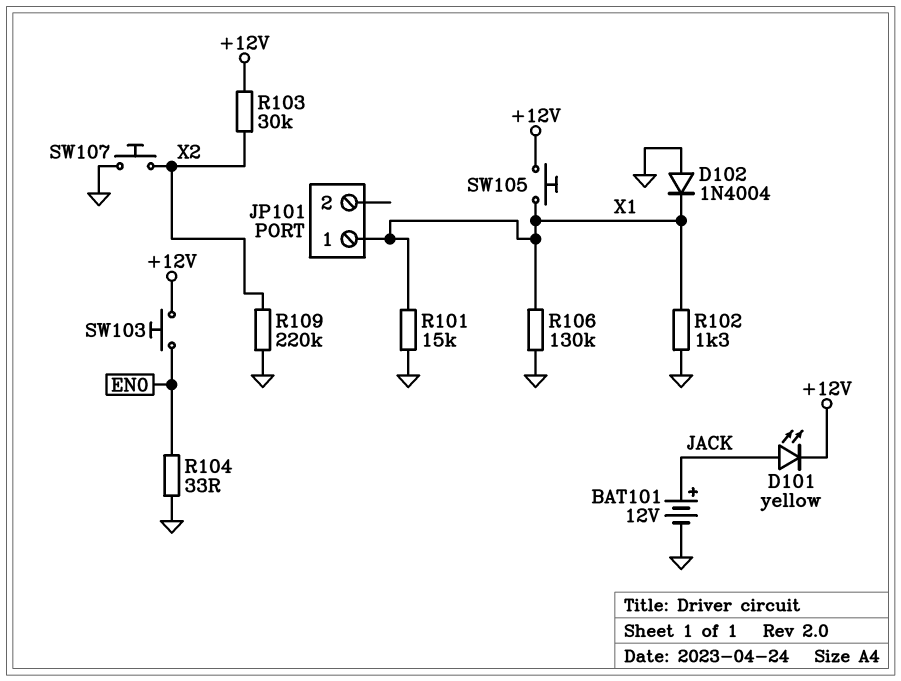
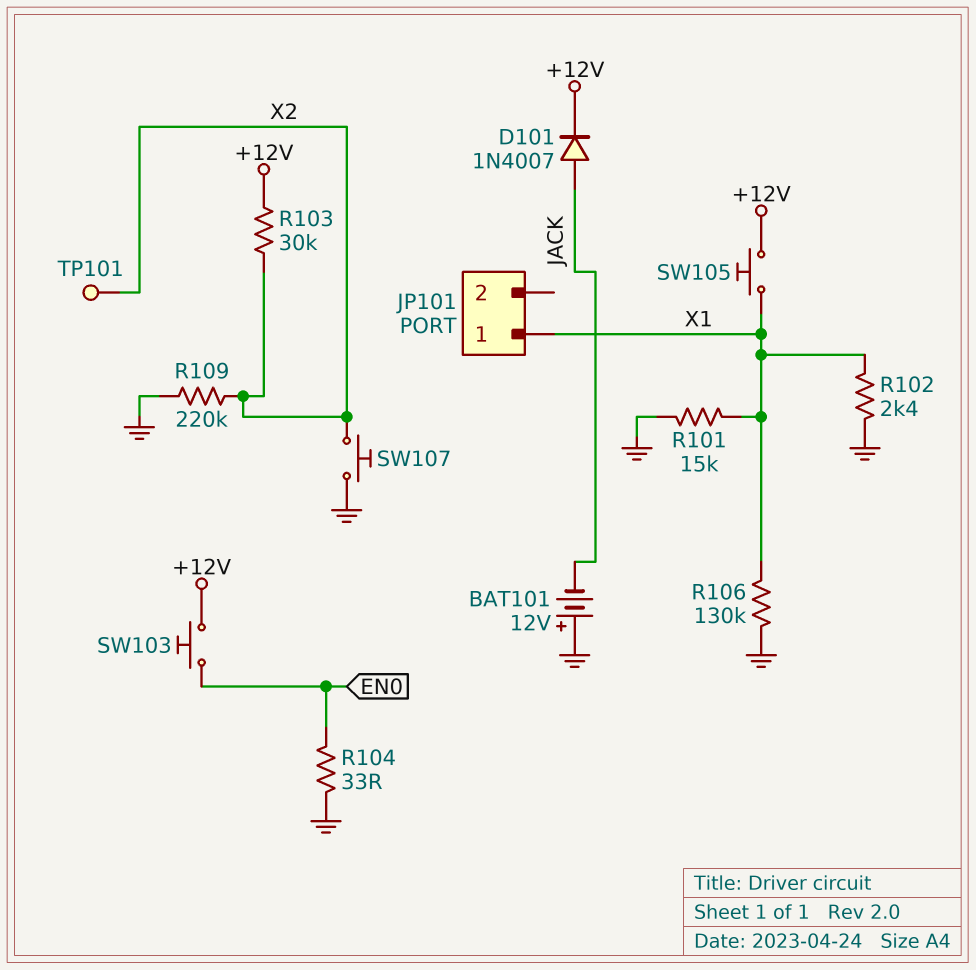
BAT101: 12V (plus JACK, minus GND) -> 12V (plus GND, minus JACK)
D101: LED yellow (A JACK, K +12V) -> diode 1N4007 (A JACK, K +12V)
D102: diode 1N4004 (A GND, K X1) -> none
R102: 1.3k (GND, X1) -> 2.4k (GND, X1)
TP101: none -> test point (X2)

